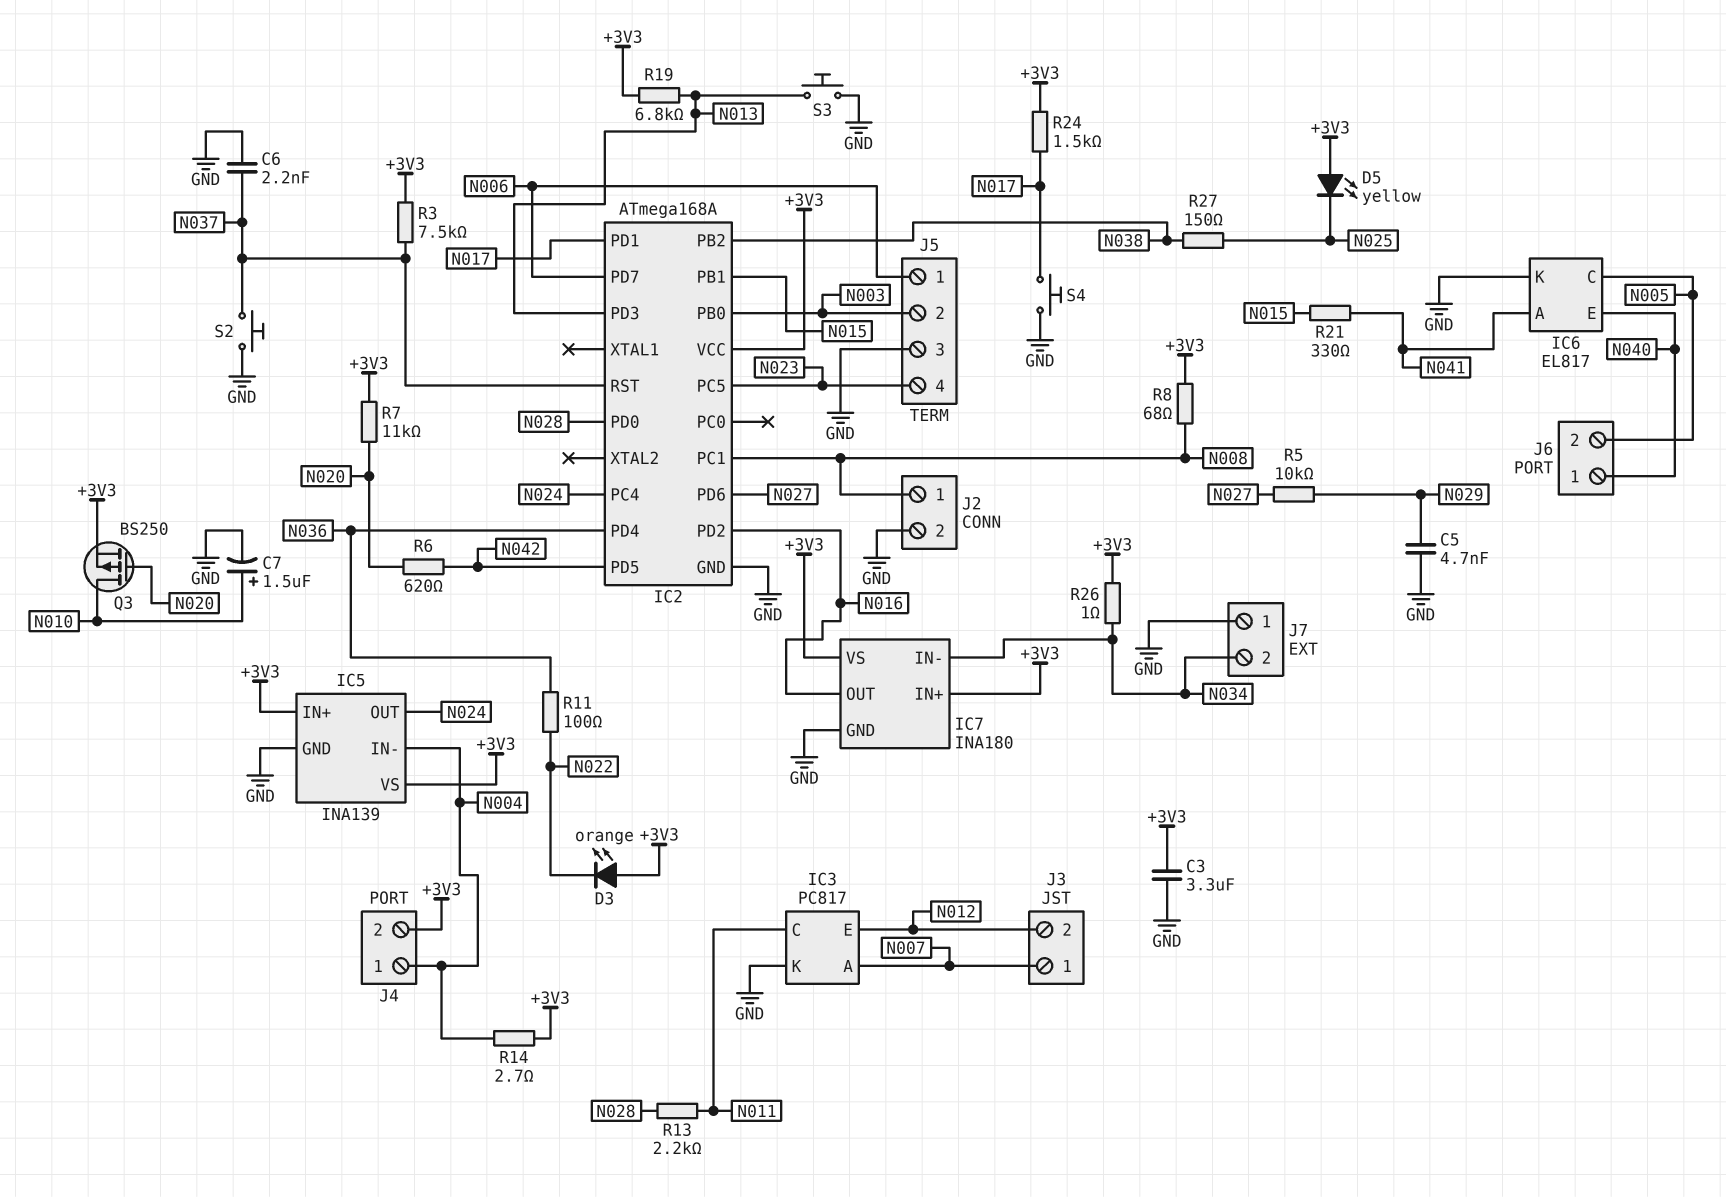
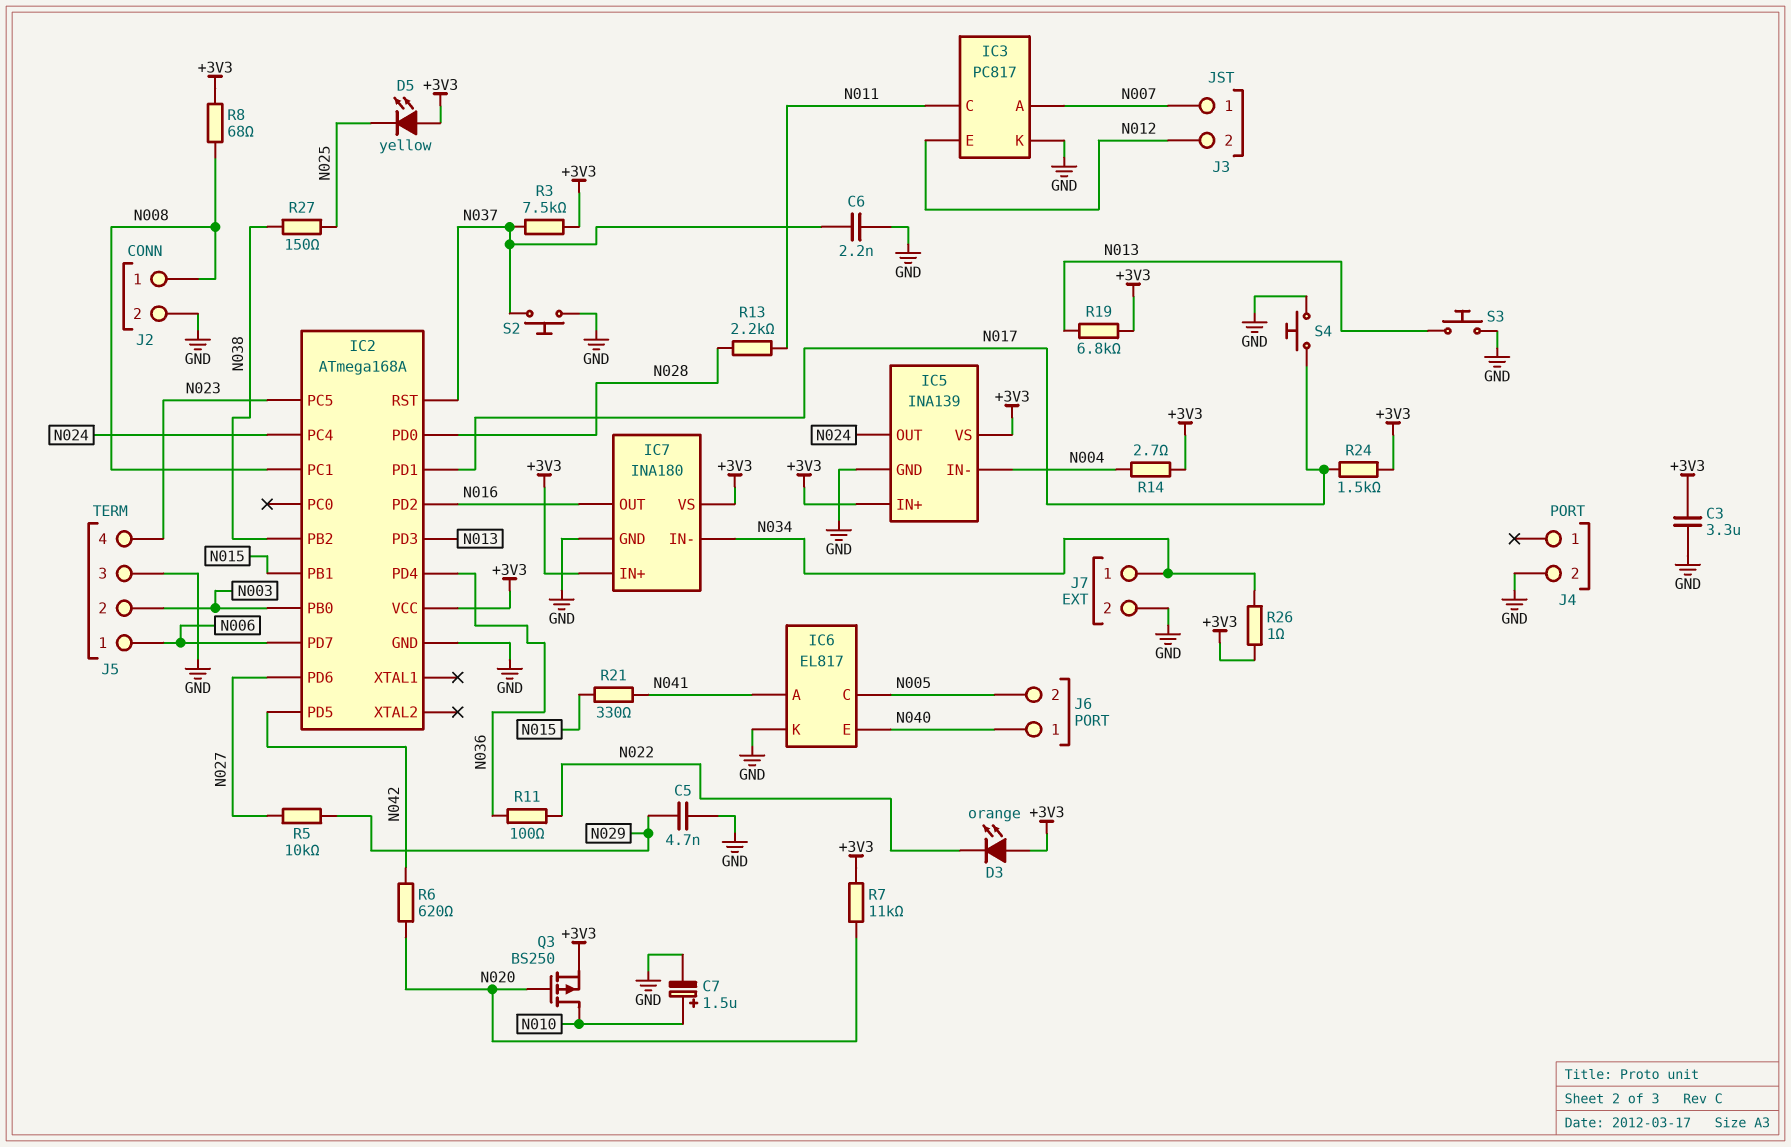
J4 pin 1: N004 -> none
J4 pin 2: +3V3 -> GND
J7 pin 1: GND -> N034
J7 pin 2: N034 -> GND

